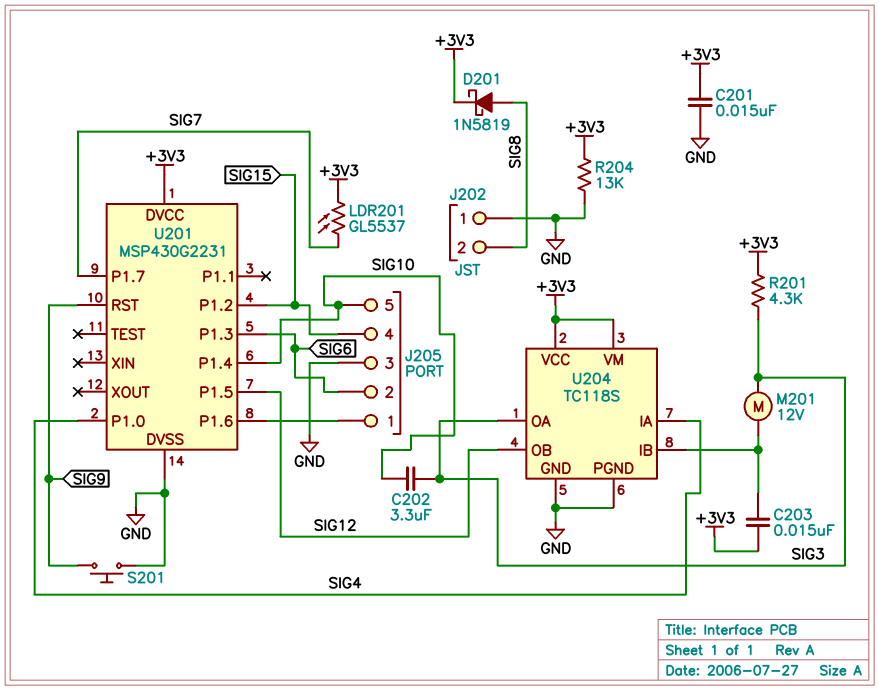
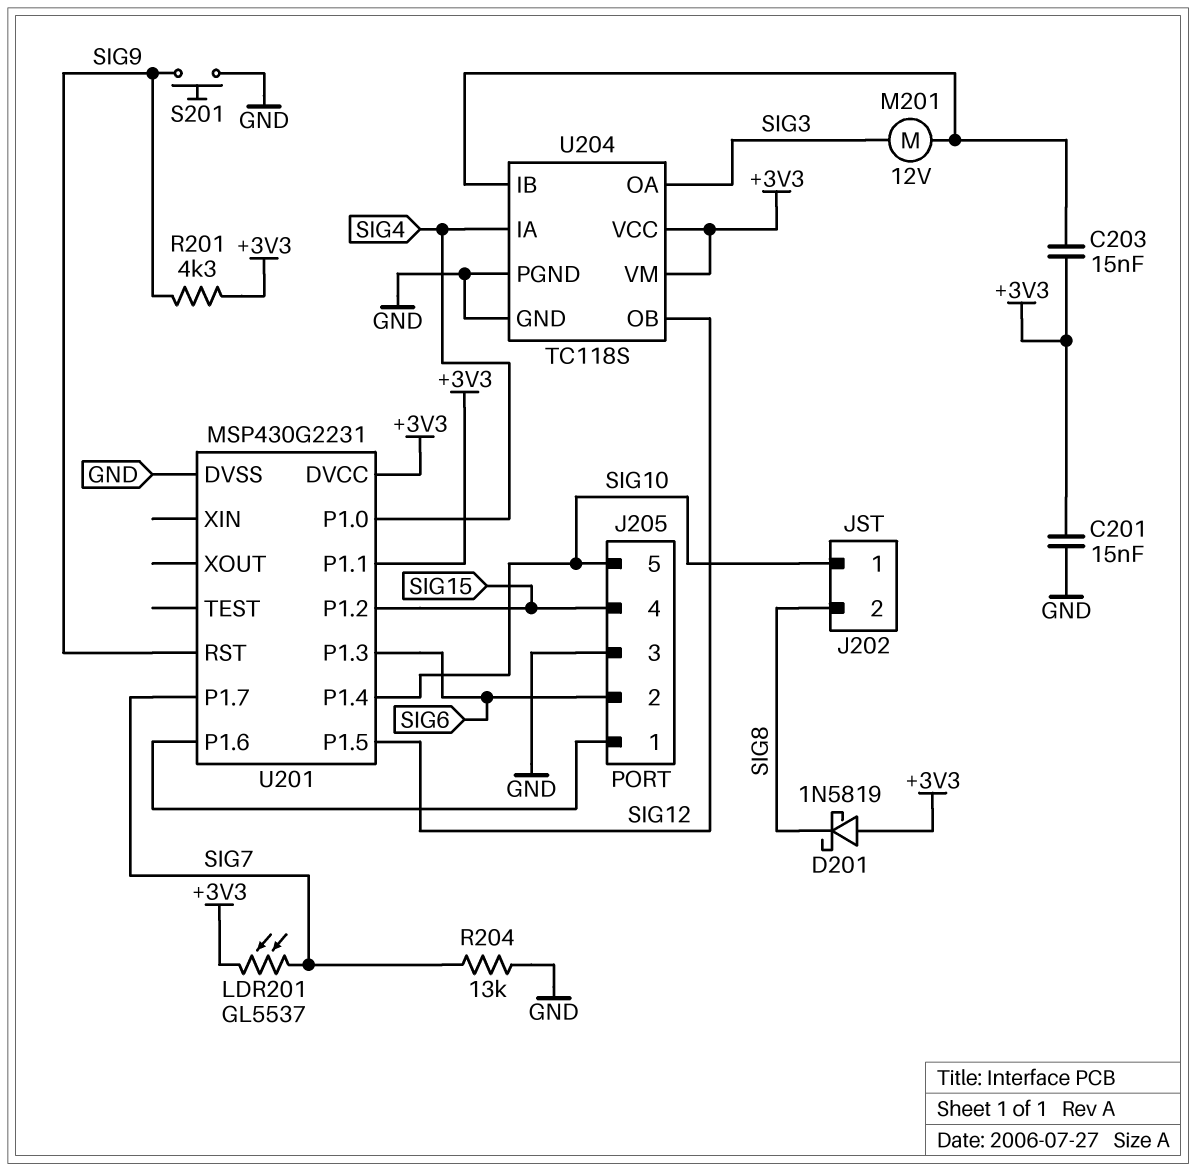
C202: 3.3uF (SIG3, SIG10) -> none
D201: schottky 1N5819 (A SIG8, K +3V3) -> schottky 1N5819 (A +3V3, K SIG8)
J202 pin 1: GND -> SIG10
R201: 4.3k (+3V3, SIG3) -> 4.3k (+3V3, SIG9)
R204: 13k (+3V3, GND) -> 13k (GND, SIG7)
U201 pin P1.1: none -> +3V3

